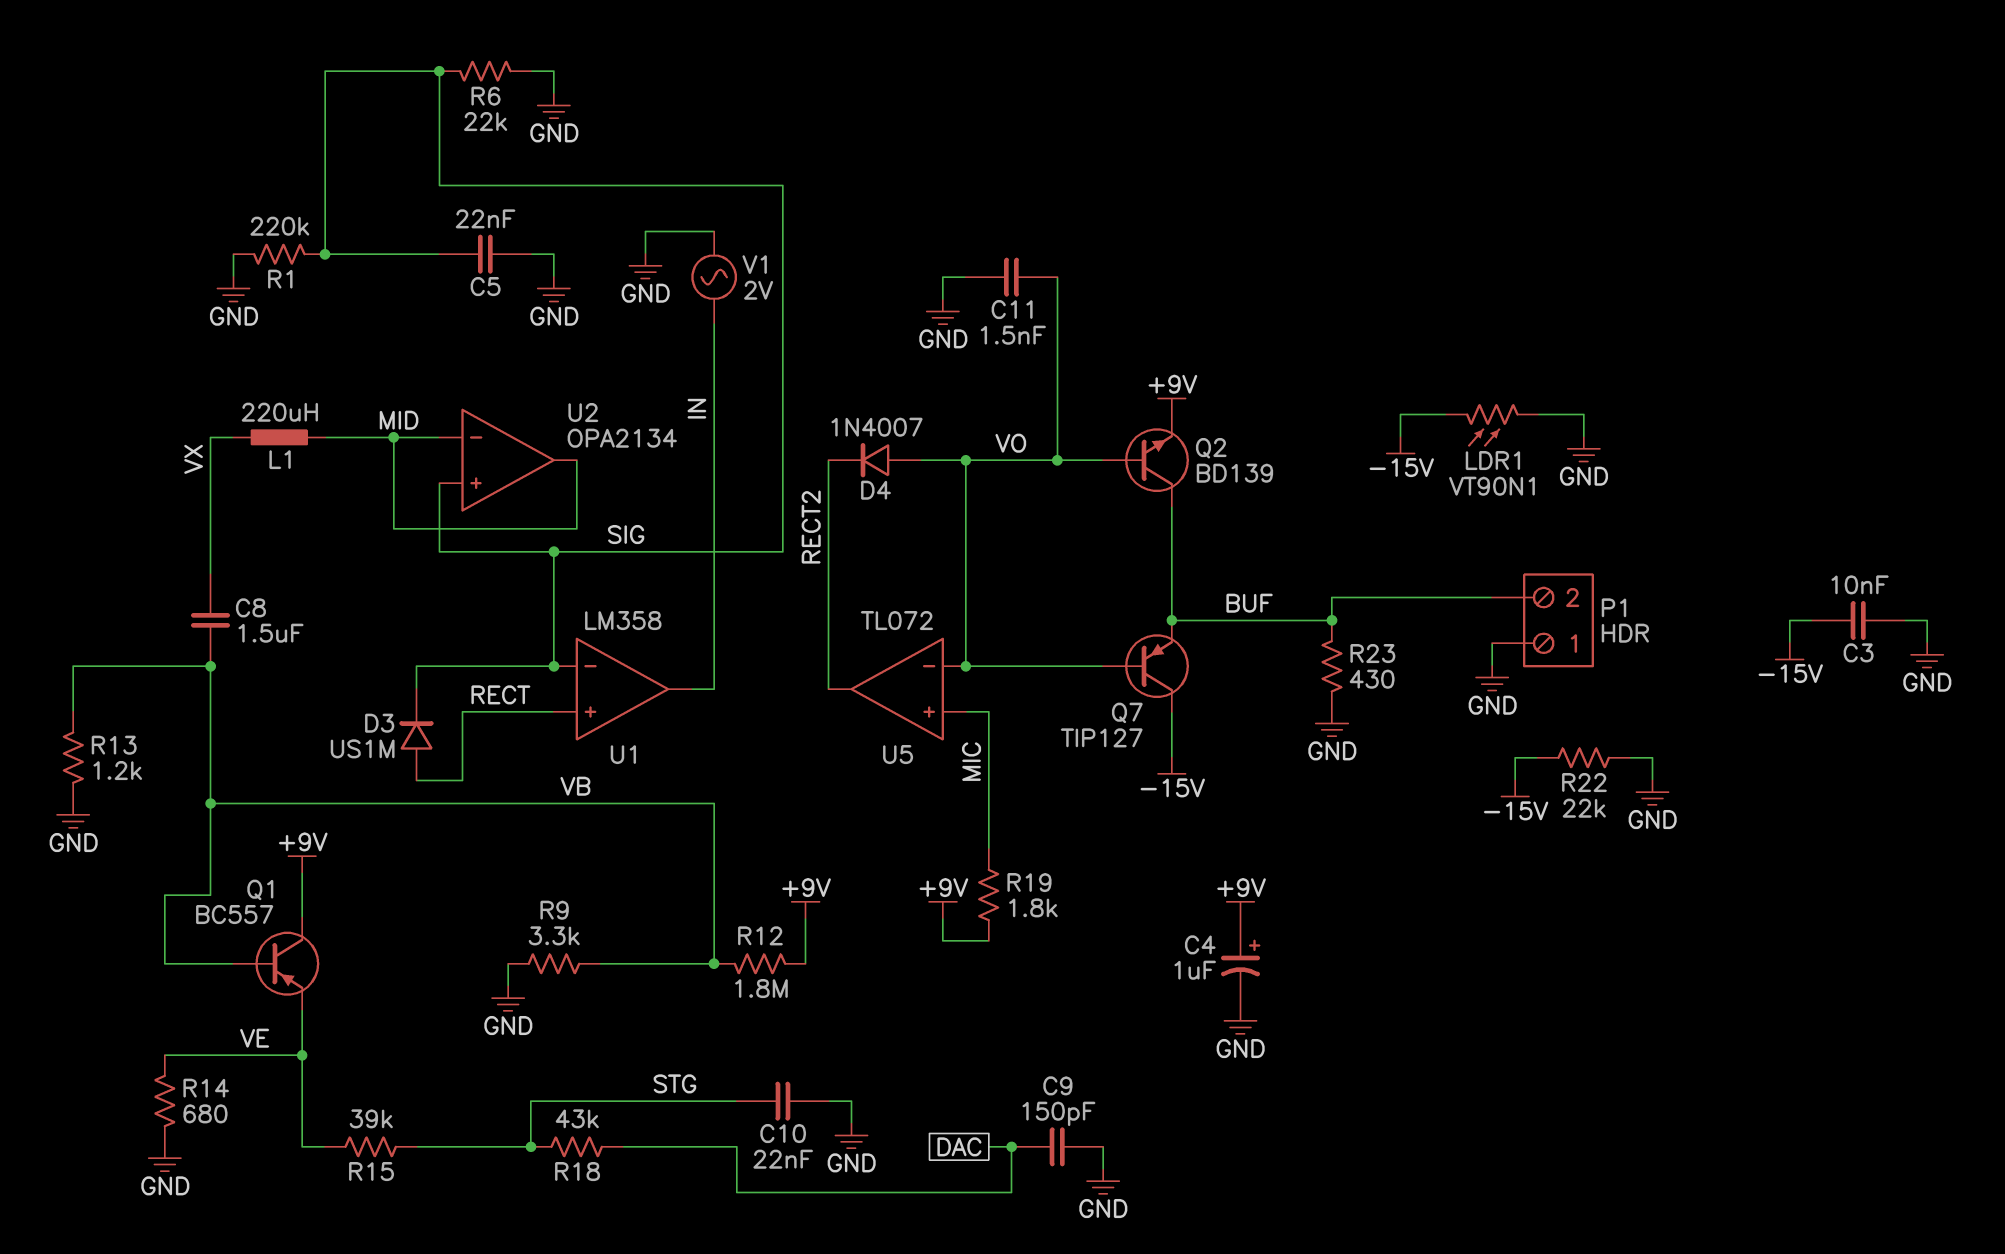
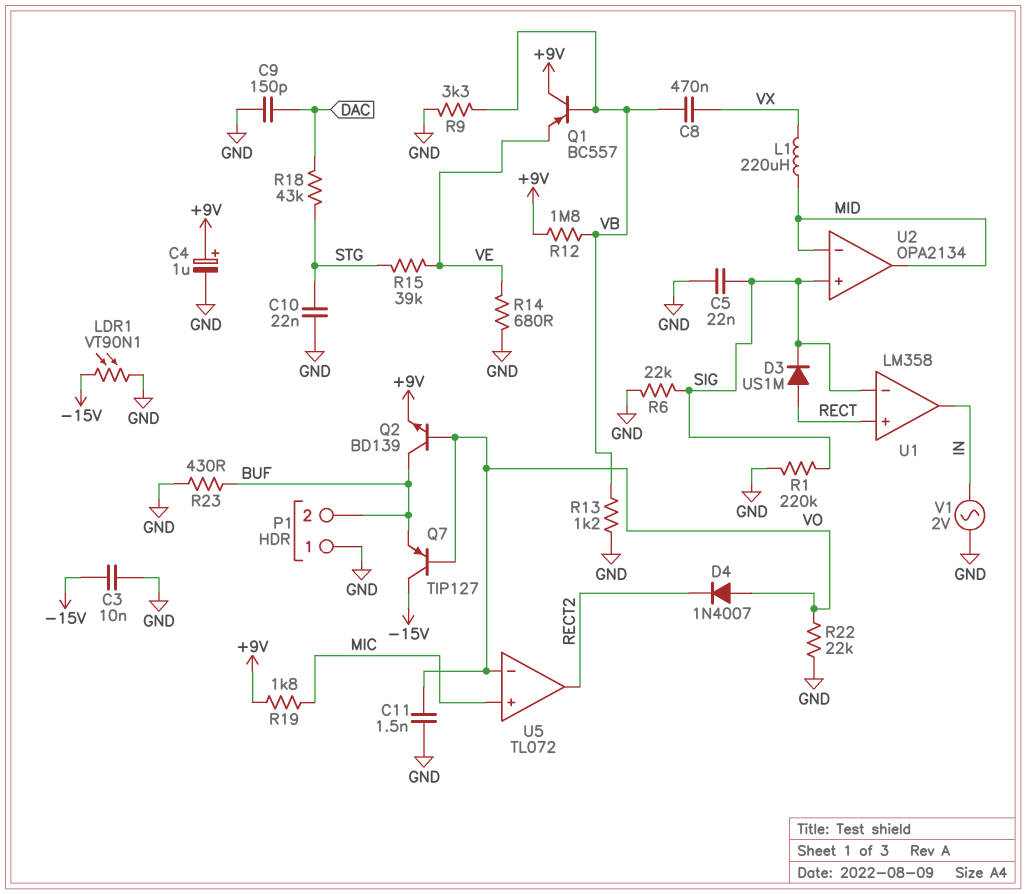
C8: 1.5uF (VB, VX) -> 470nF (VB, VX)
R22: 22k (-15V, GND) -> 22k (GND, VO)

